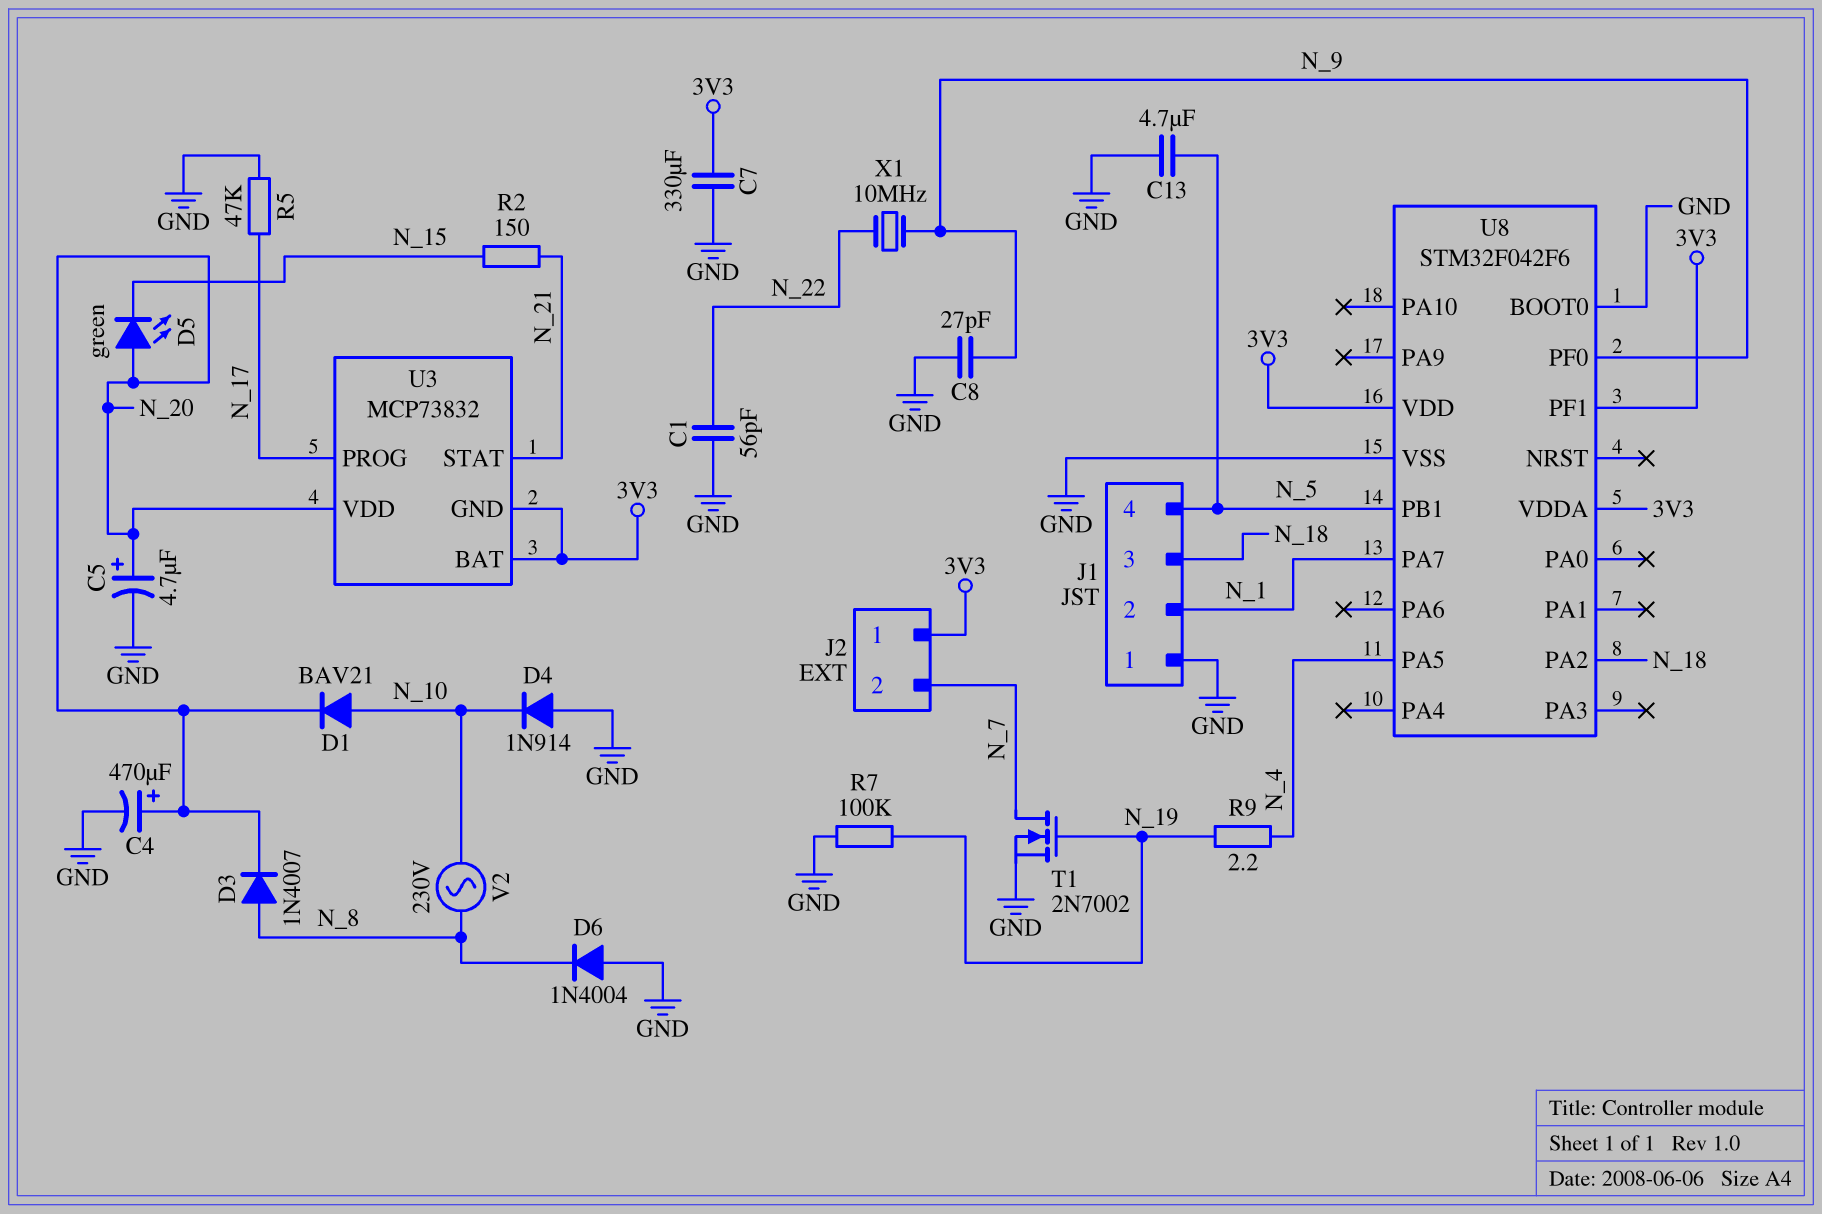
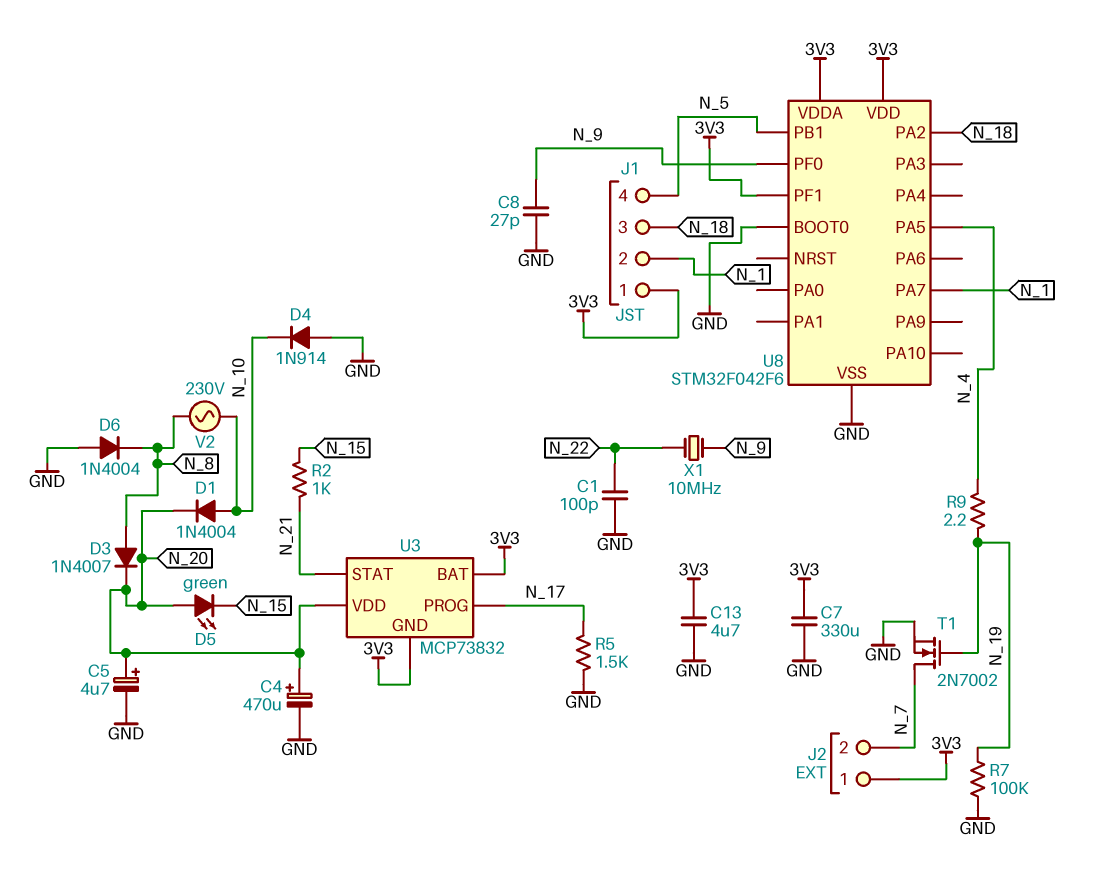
C1: 56pF (GND, N_22) -> 100pF (GND, N_22)
C13: 4.7uF (GND, N_5) -> 4.7uF (3V3, GND)
D1: diode BAV21 (A N_10, K N_20) -> diode 1N4004 (A N_10, K N_20)
J1 pin 1: GND -> 3V3
R2: 150 (N_15, N_21) -> 1k (N_15, N_21)
R5: 47k (GND, N_17) -> 1.5k (GND, N_17)

